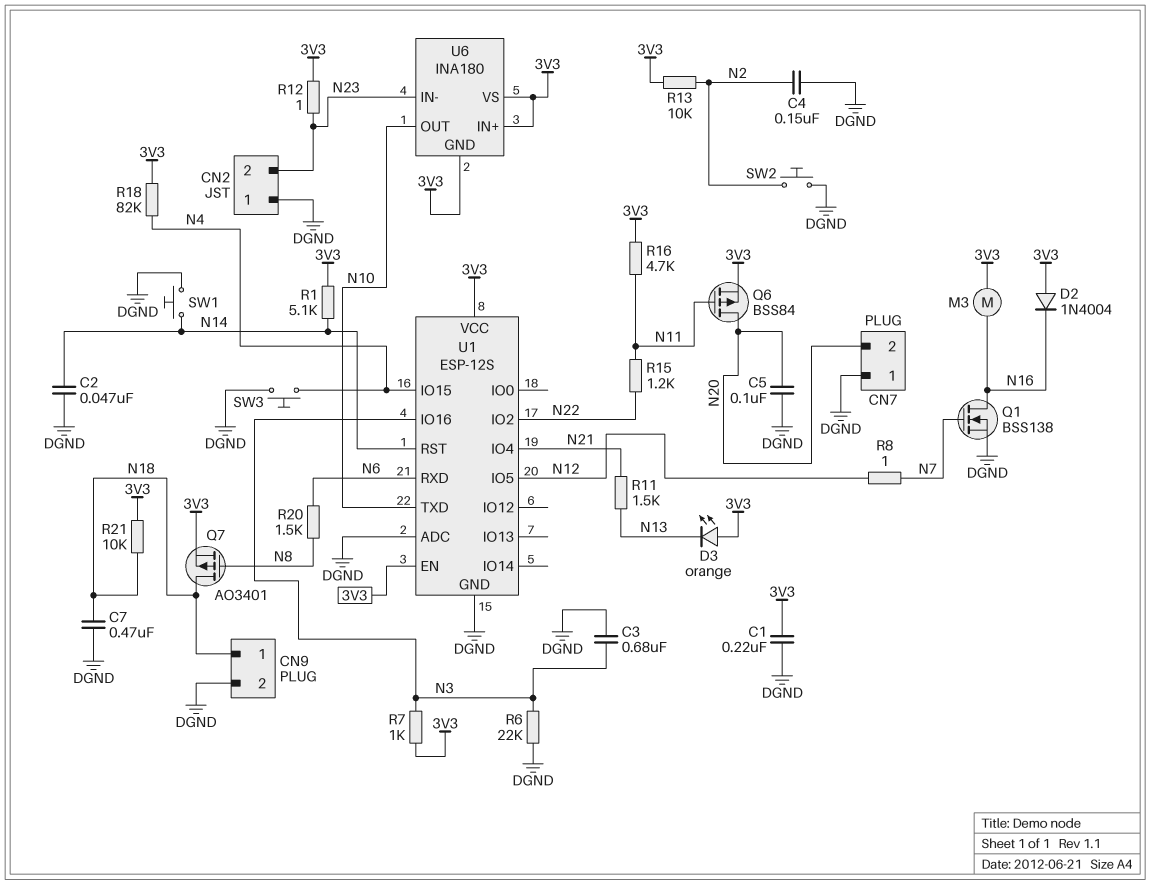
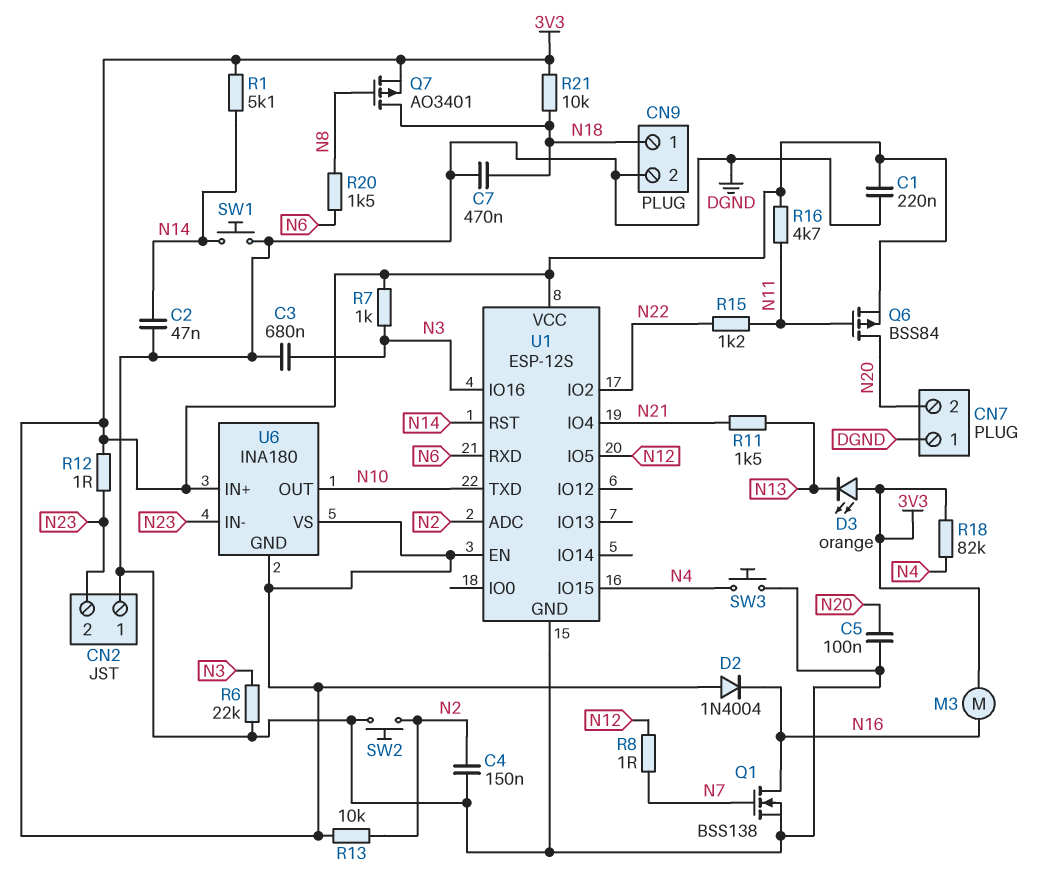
U1 pin ADC: DGND -> N2

